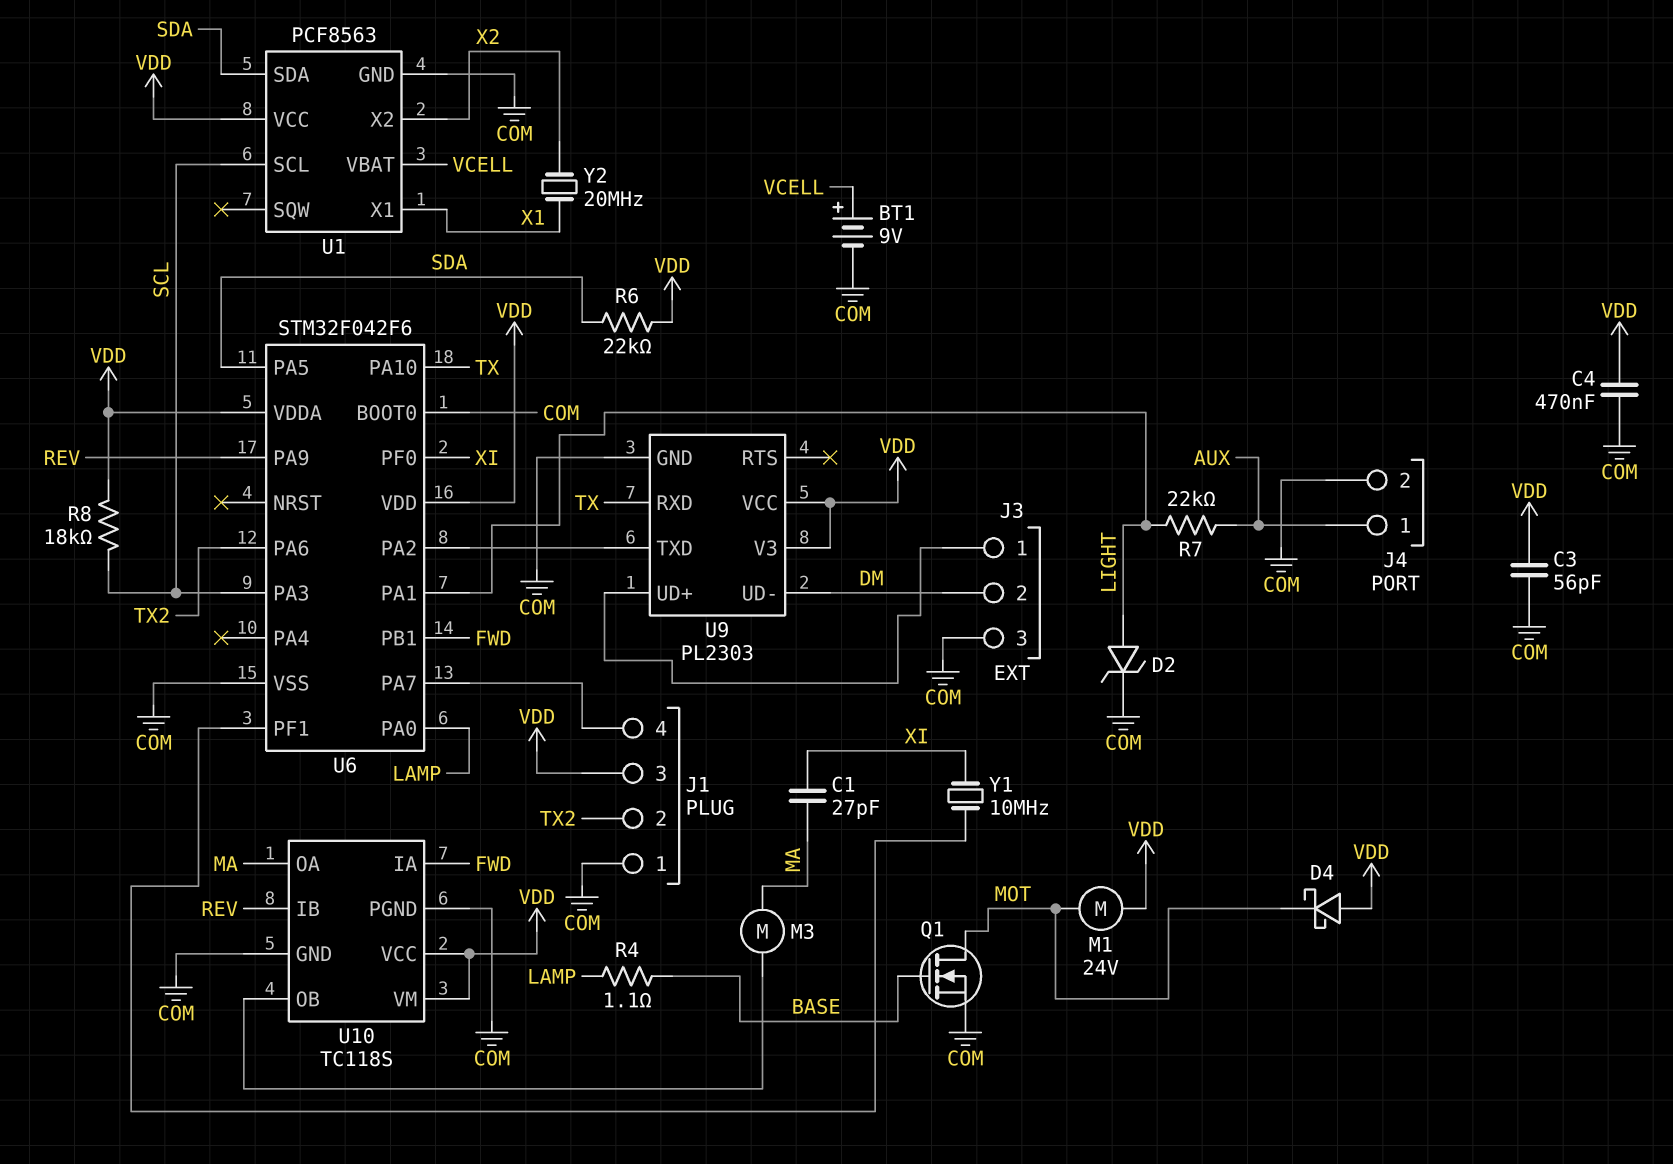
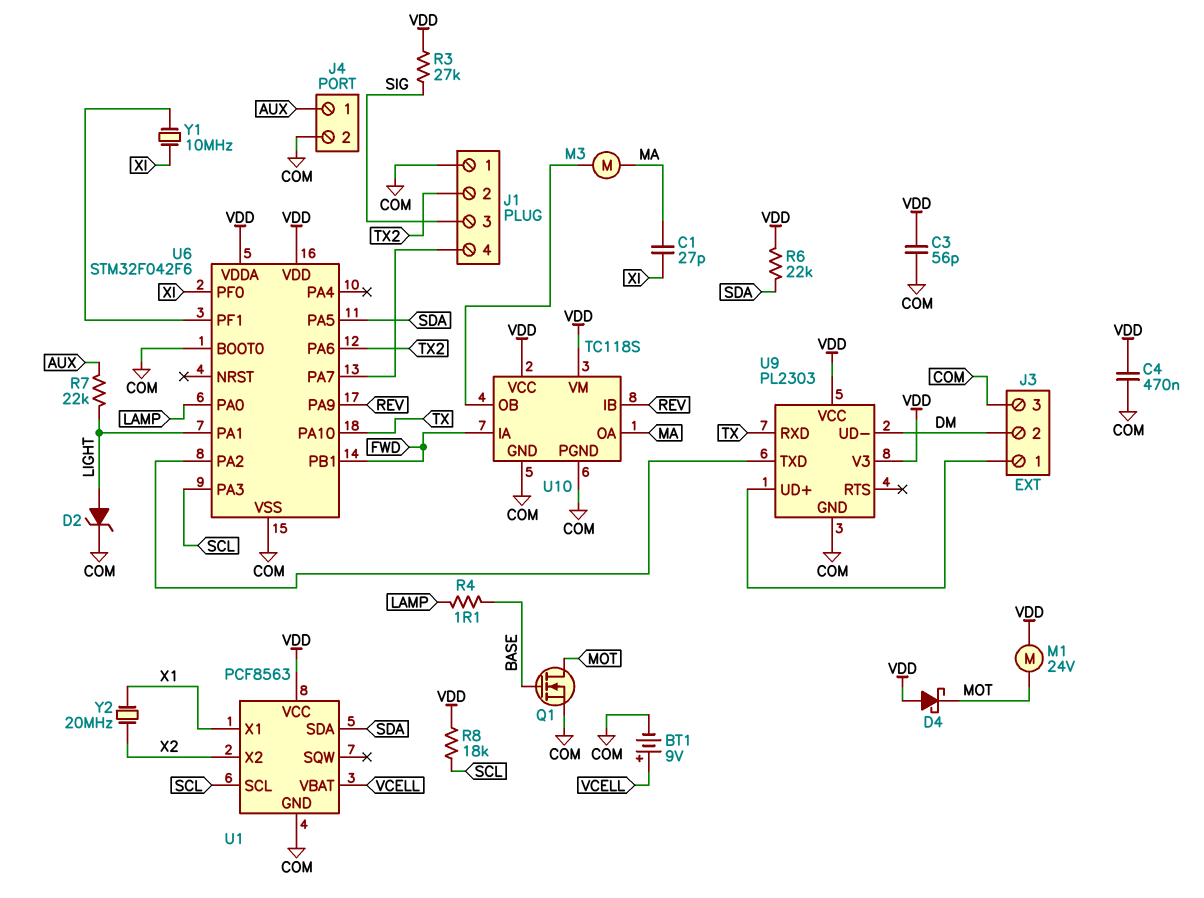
J1 pin 3: VDD -> SIG
R3: none -> 27k (SIG, VDD)

